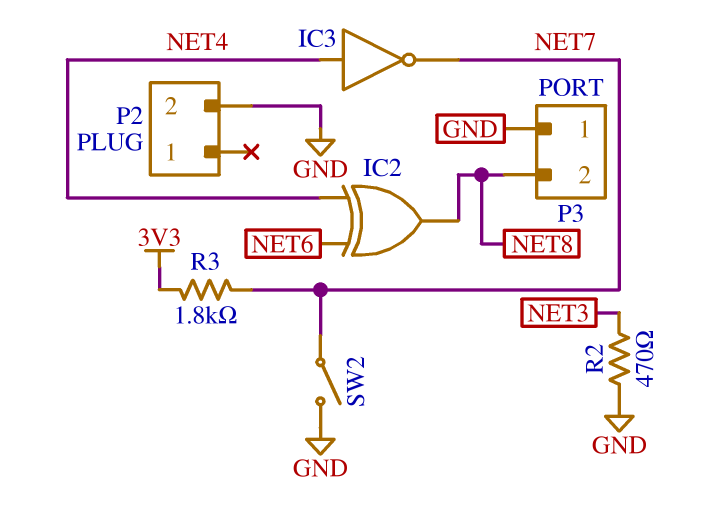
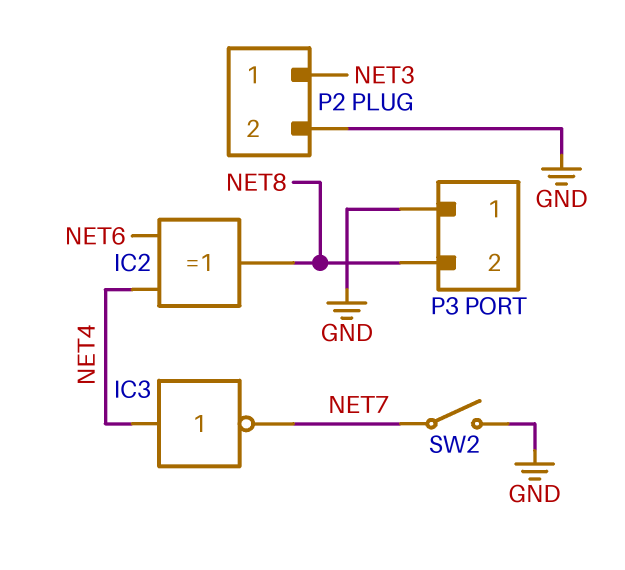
P2 pin 1: none -> NET3
R2: 470 (GND, NET3) -> none
R3: 1.8k (3V3, NET7) -> none

